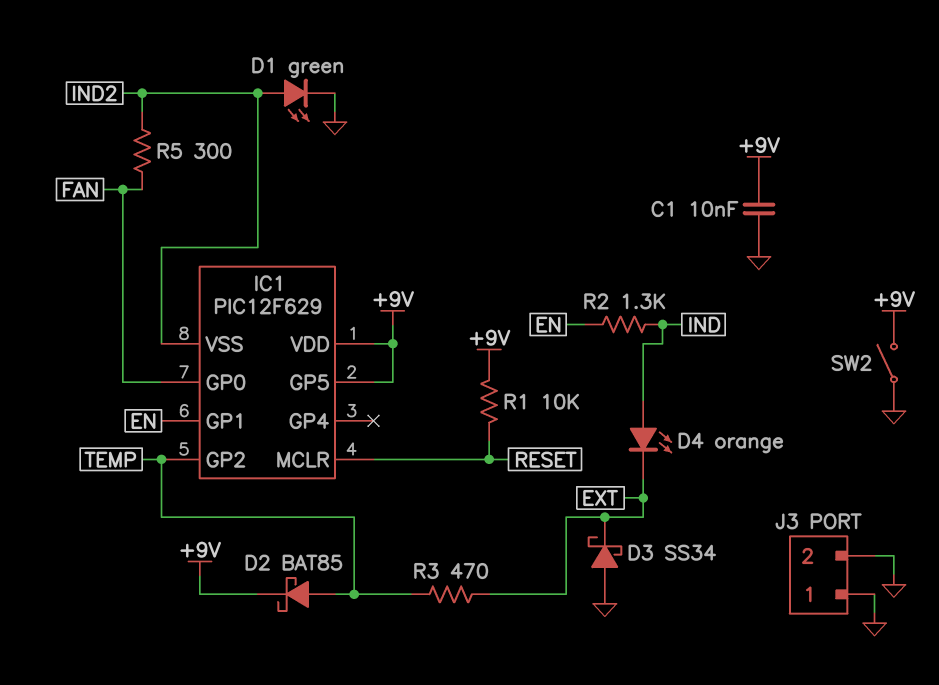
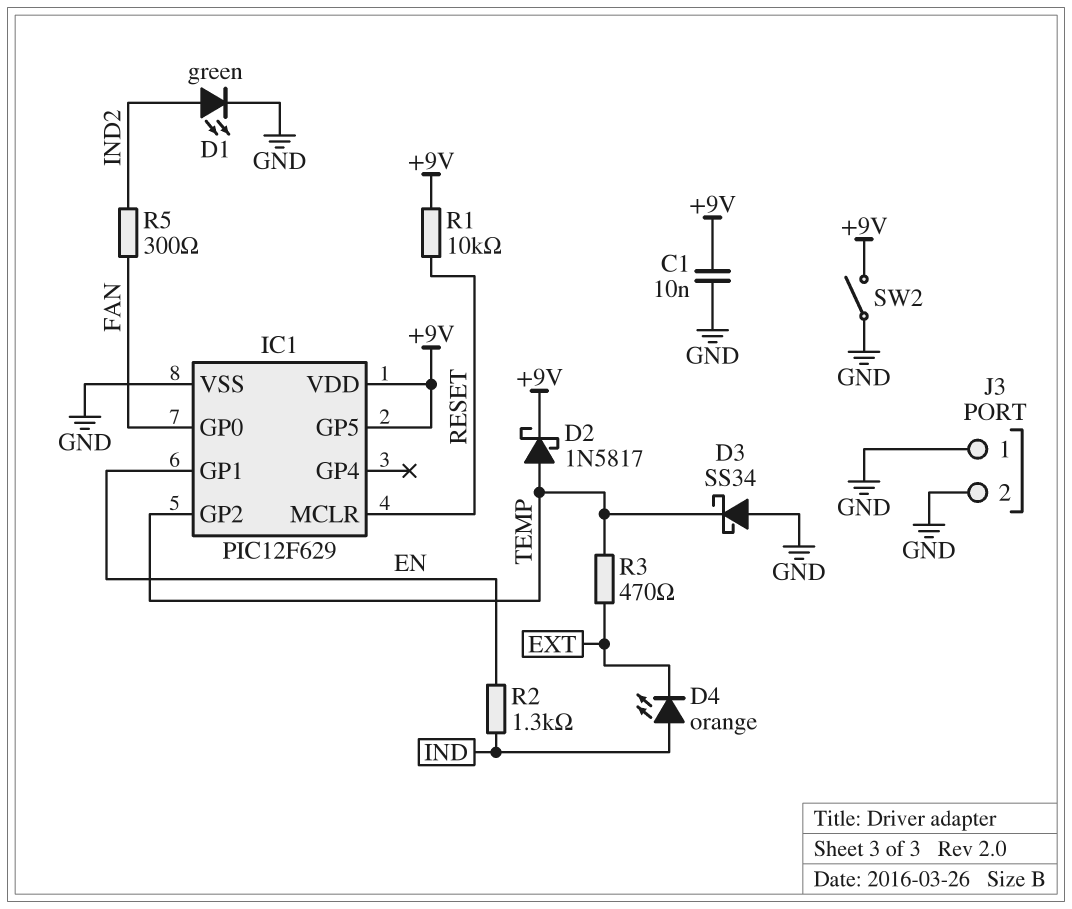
D2: schottky BAT85 (A TEMP, K +9V) -> schottky 1N5817 (A TEMP, K +9V)
D3: schottky SS34 (A GND, K EXT) -> schottky SS34 (A GND, K TEMP)
IC1 pin VSS: IND2 -> GND

